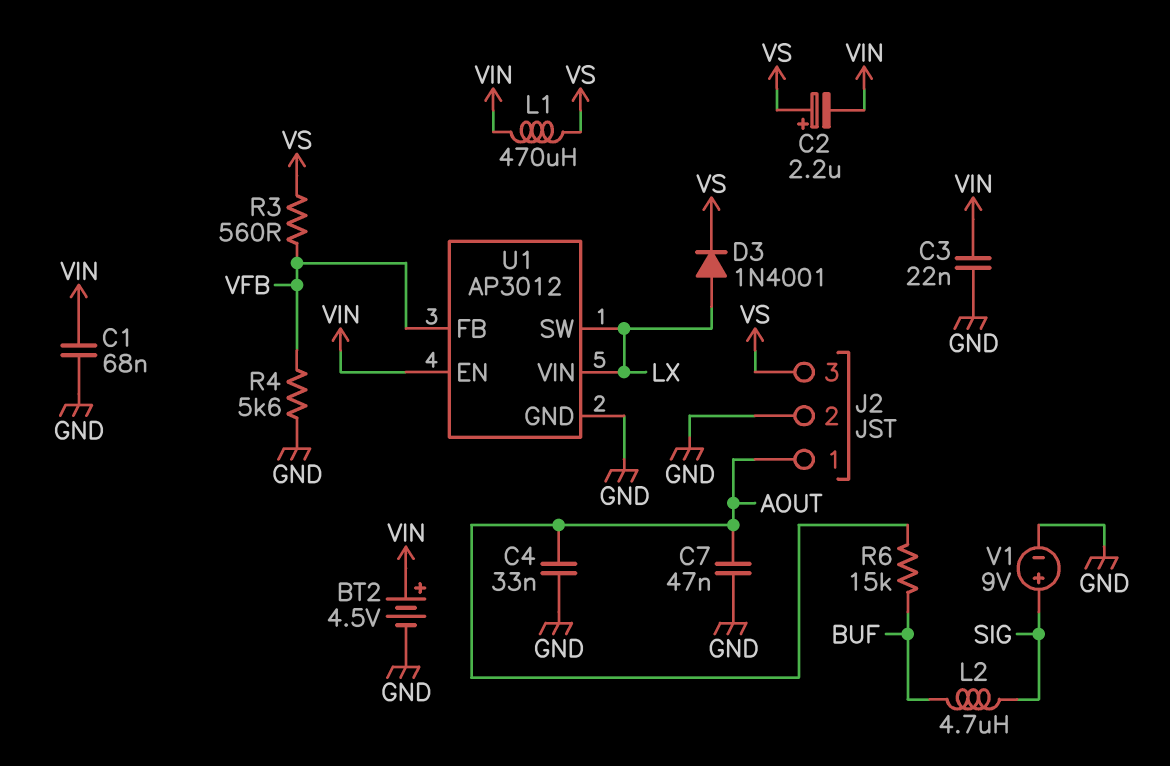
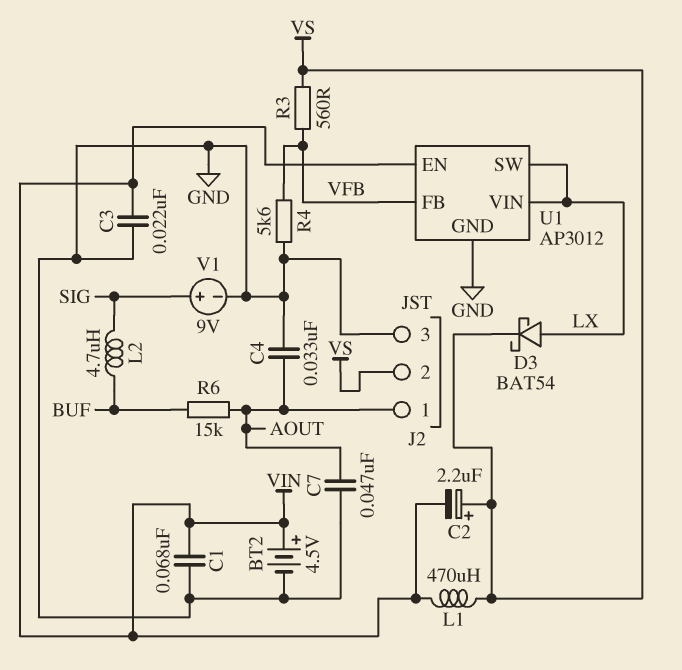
D3: diode 1N4001 (A LX, K VS) -> schottky BAT54 (A LX, K VS)
J2 pin 2: GND -> VS
J2 pin 3: VS -> GND

